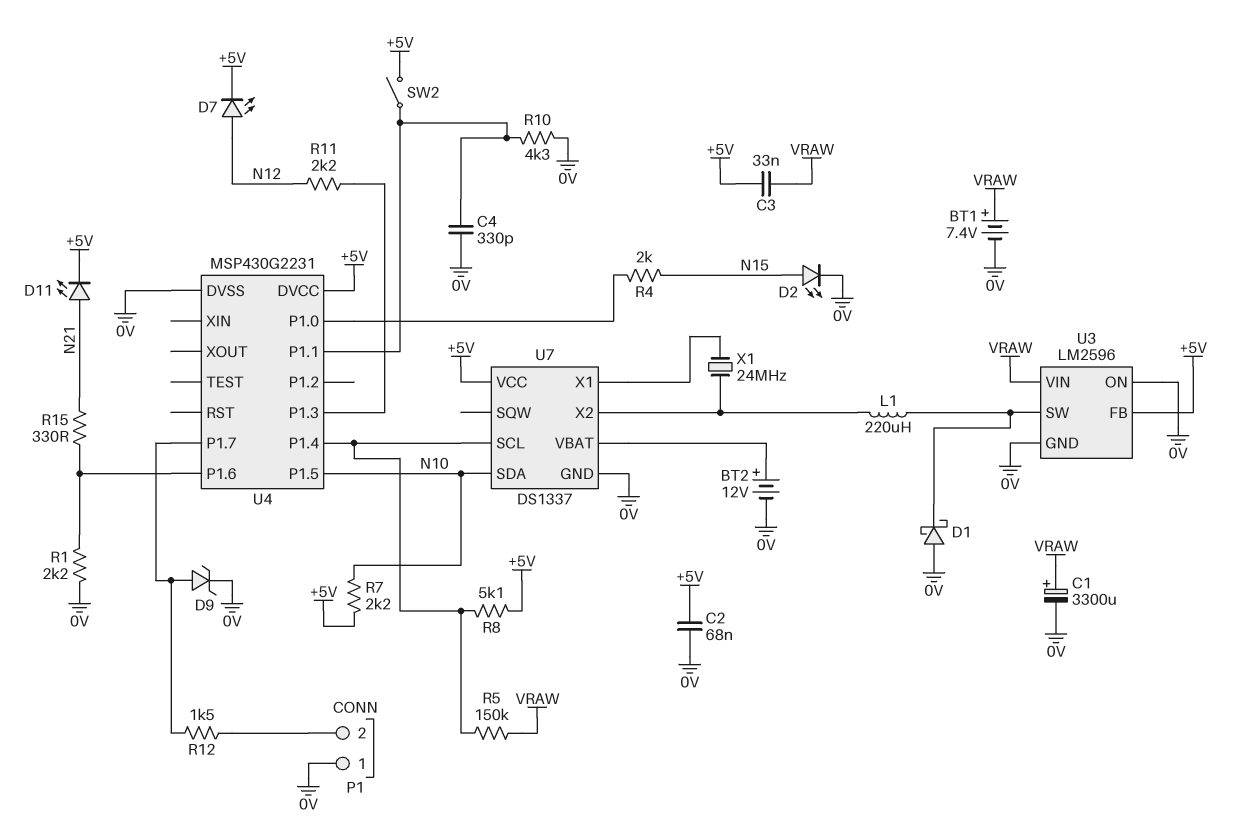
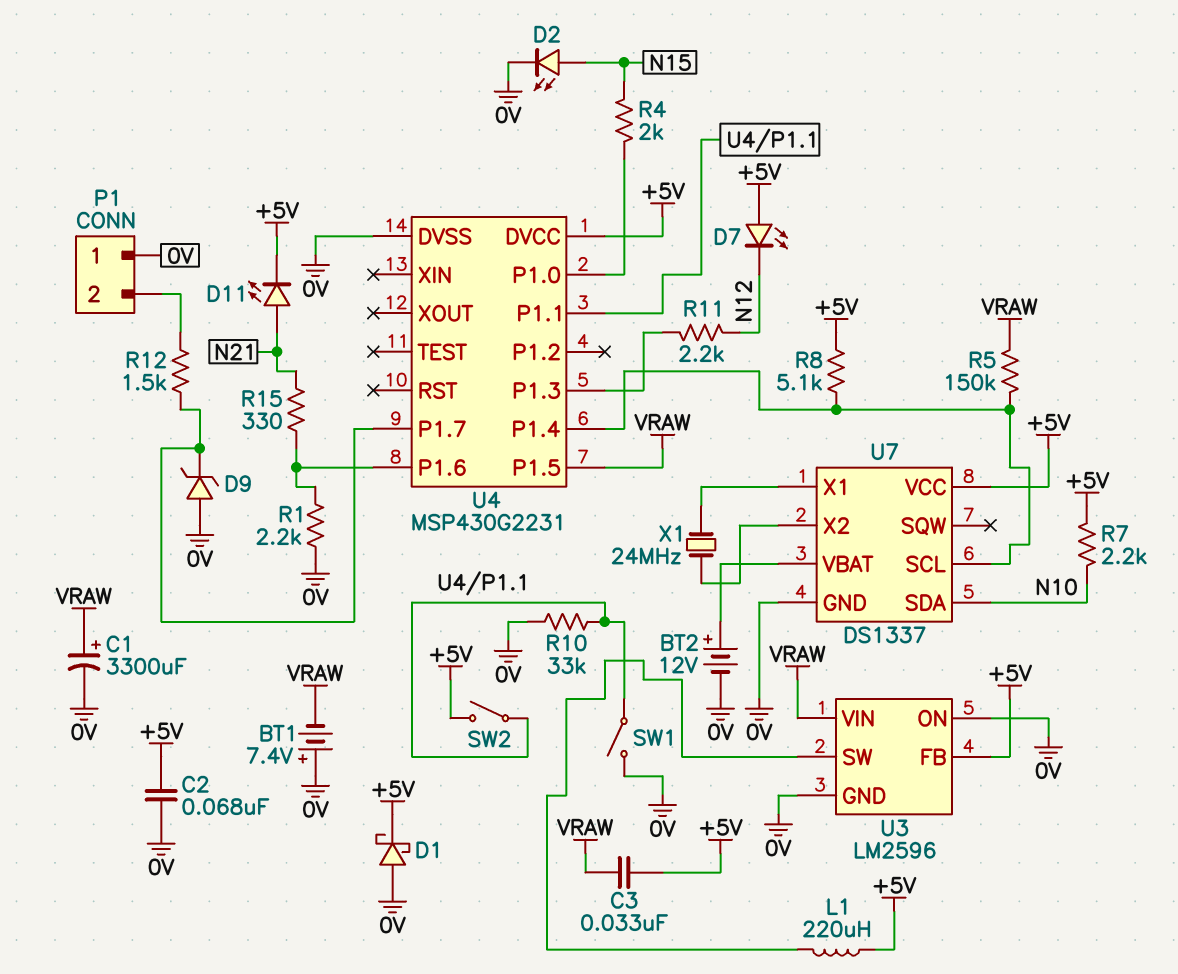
BT1: 7.4V (plus VRAW, minus 0V) -> 7.4V (plus 0V, minus VRAW)
C4: 330pF (0V, U4/P1.1) -> none
D1: schottky (A 0V, K U3/SW) -> schottky (A 0V, K +5V)
D7: LED (A N12, K +5V) -> LED (A +5V, K N12)
D9: zener (A U4/P1.7, K 0V) -> zener (A 0V, K U4/P1.7)
L1: 220uH (U3/SW, U7/X2) -> 220uH (+5V, U3/SW)
R10: 4.3k (0V, U4/P1.1) -> 33k (0V, U4/P1.1)
SW1: none -> switch (0V, U4/P1.1)
U4 pin P1.5: N10 -> VRAW

